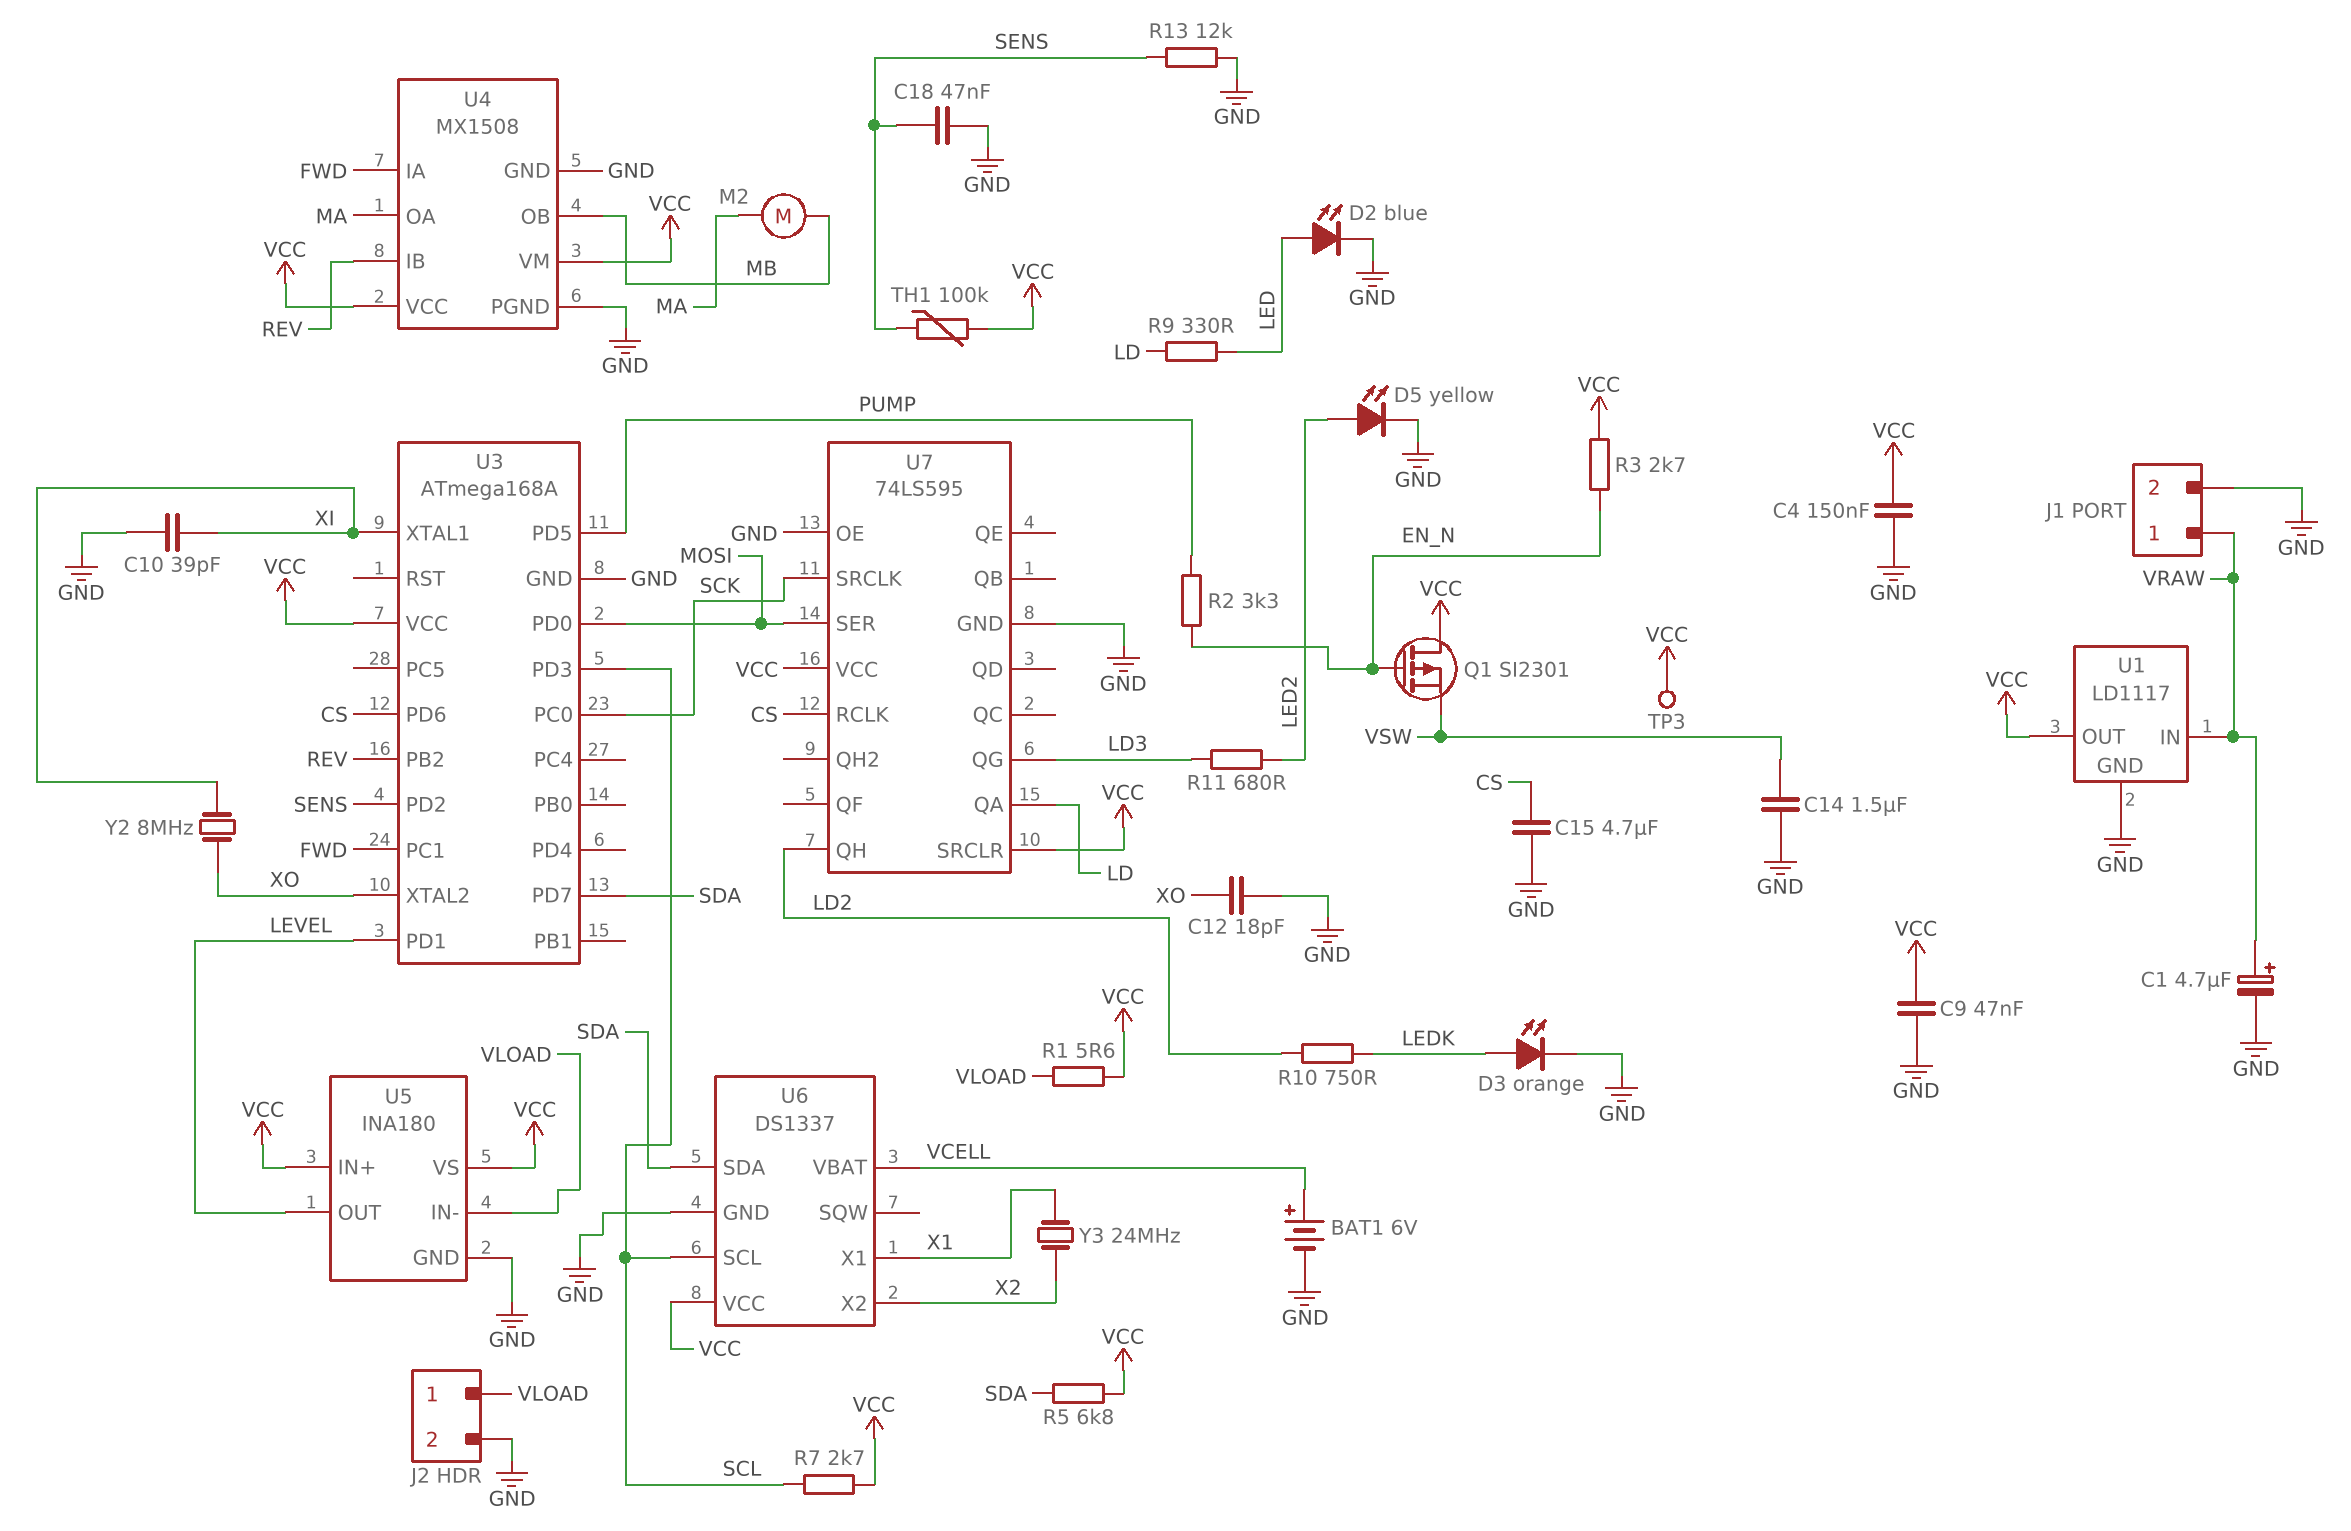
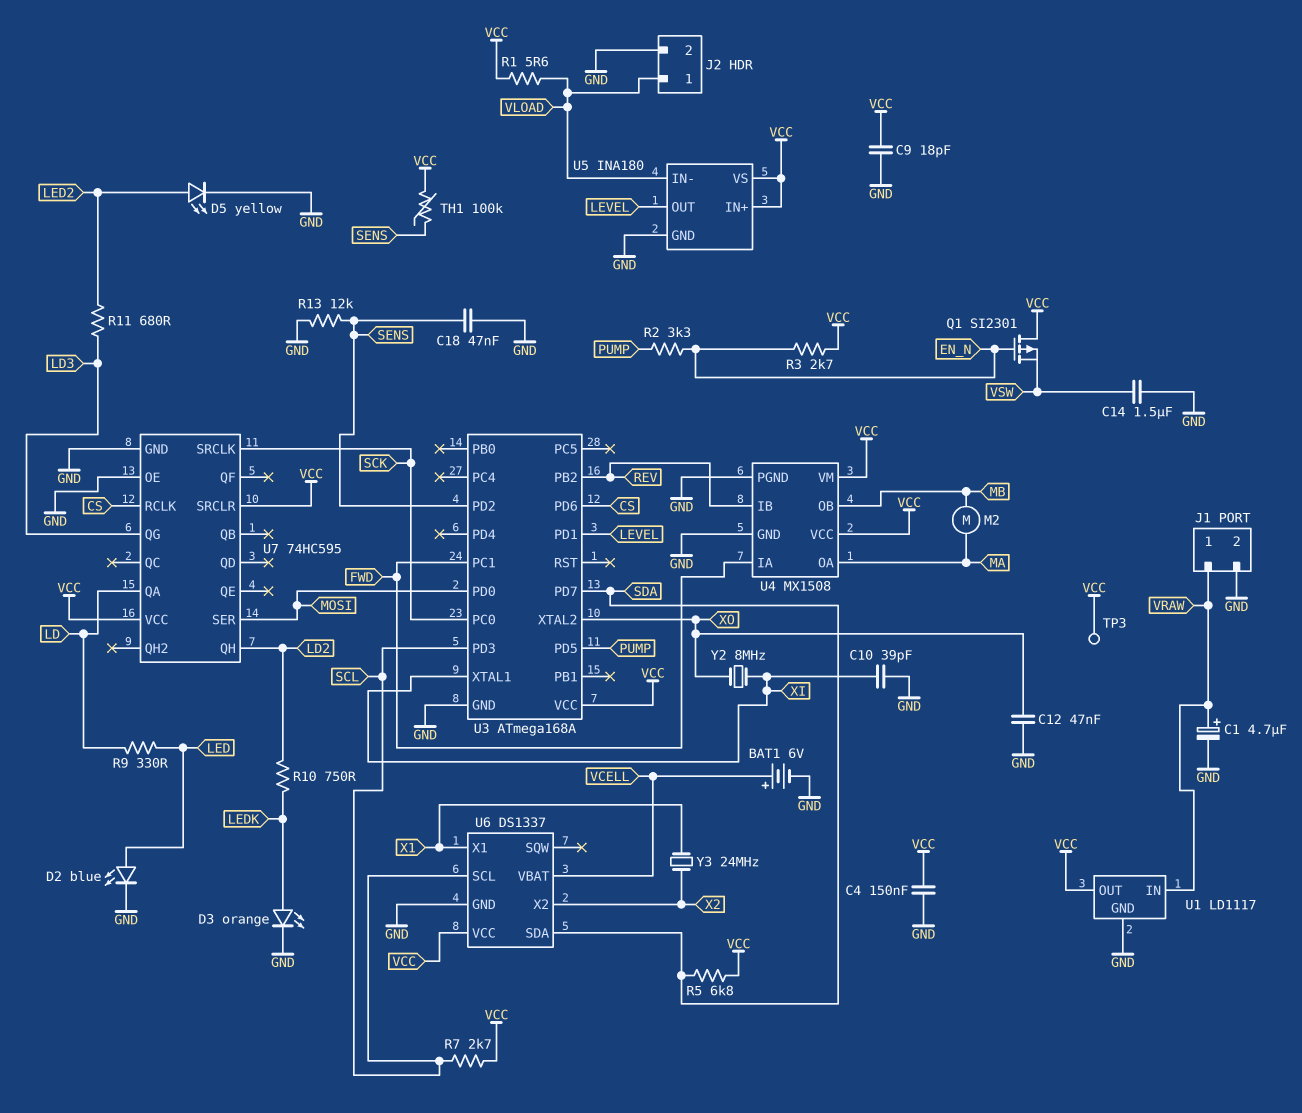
C9: 47nF (GND, VCC) -> 18pF (GND, VCC)
C12: 18pF (GND, XO) -> 47nF (GND, XO)
C15: 4.7uF (CS, GND) -> none
U7: 74LS595 -> 74HC595

